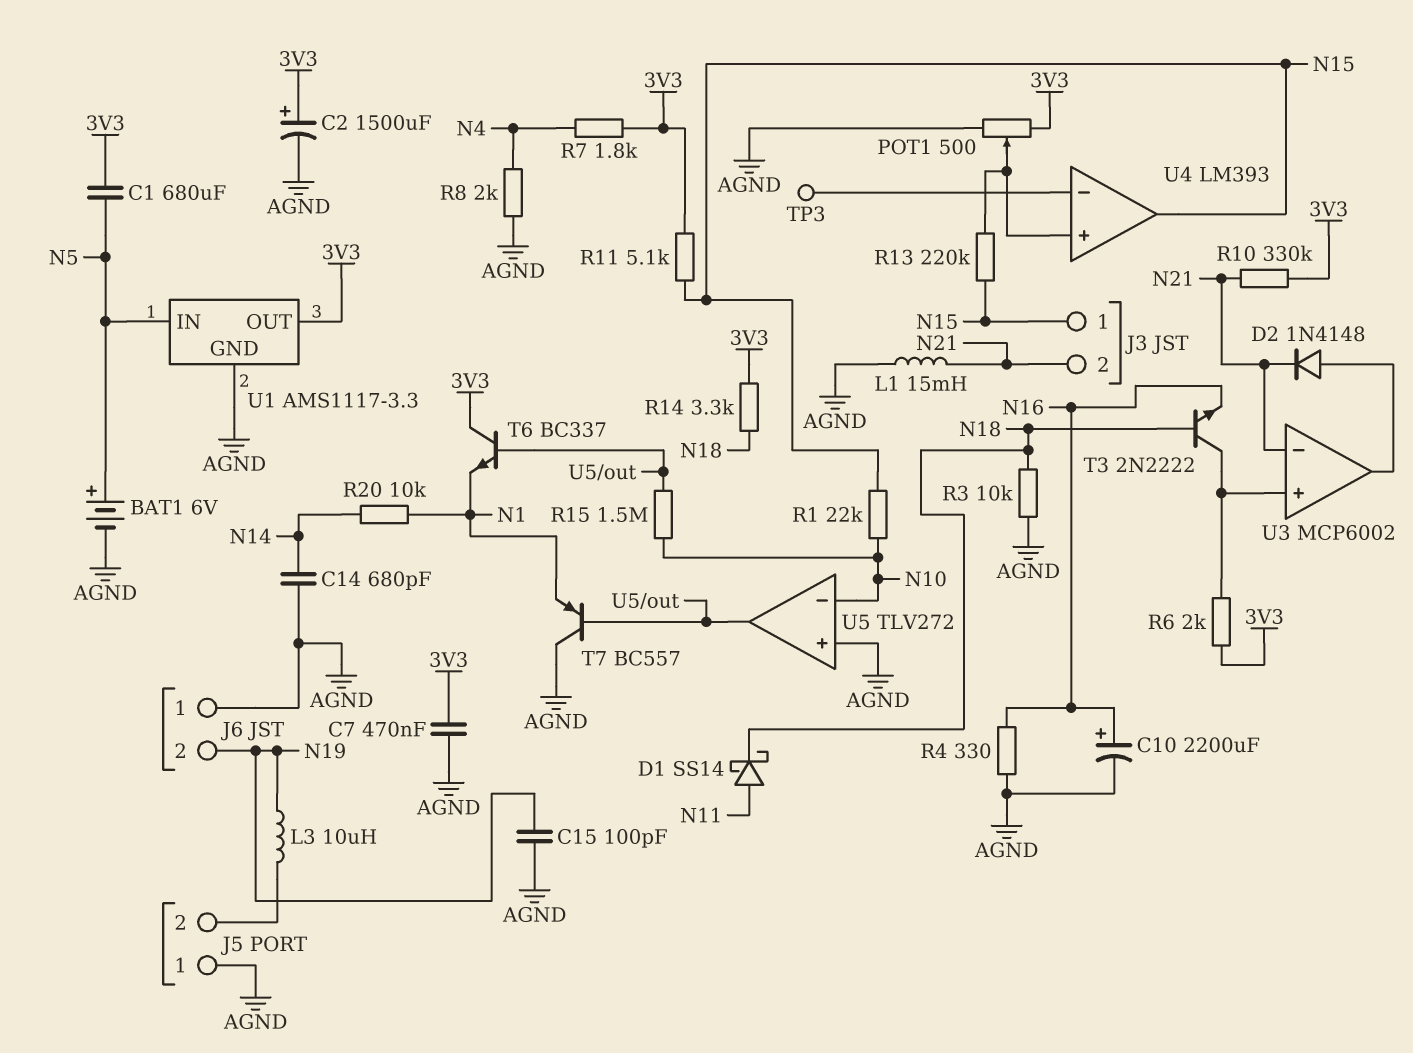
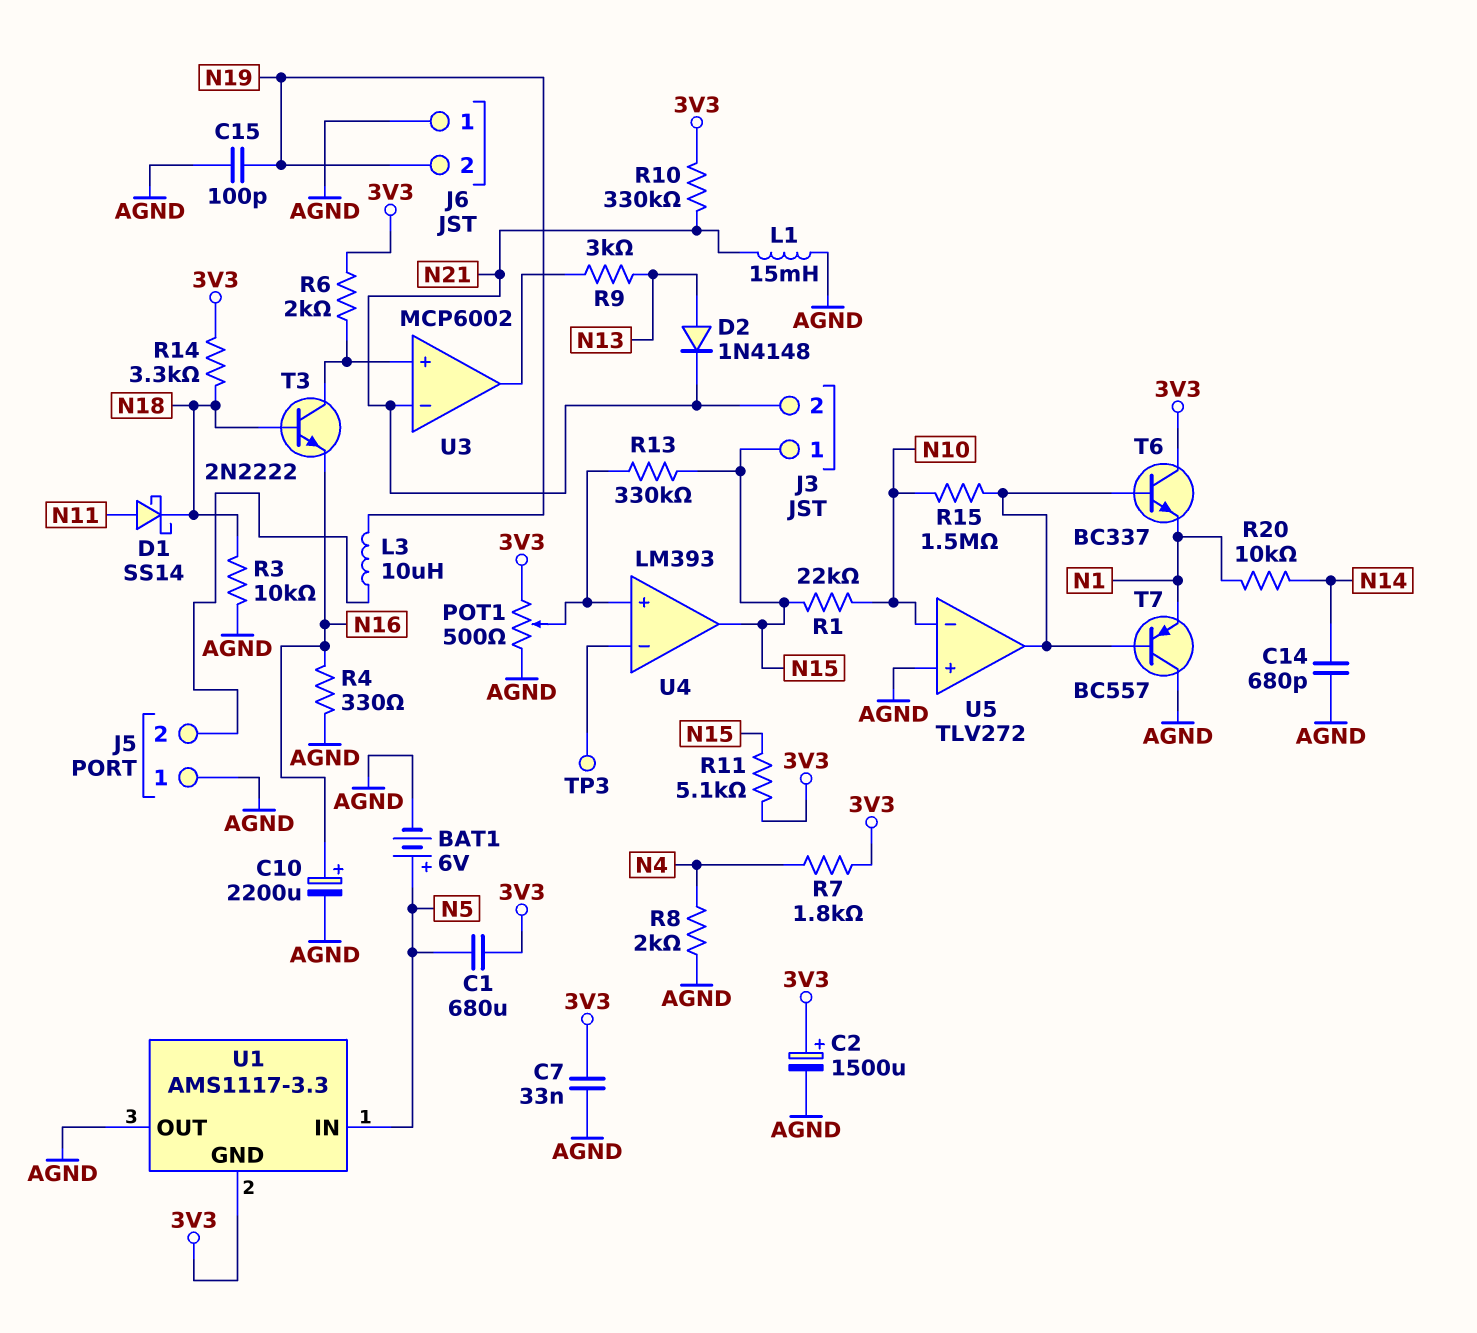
C7: 470nF (3V3, AGND) -> 33nF (3V3, AGND)
D2: diode 1N4148 (A U3/out, K N21) -> diode 1N4148 (A N13, K N21)
R9: none -> 3k (N13, U3/out)
R13: 220k (N15, U4/in+) -> 330k (N15, U4/in+)
U1 pin GND: AGND -> 3V3
U1 pin OUT: 3V3 -> AGND

